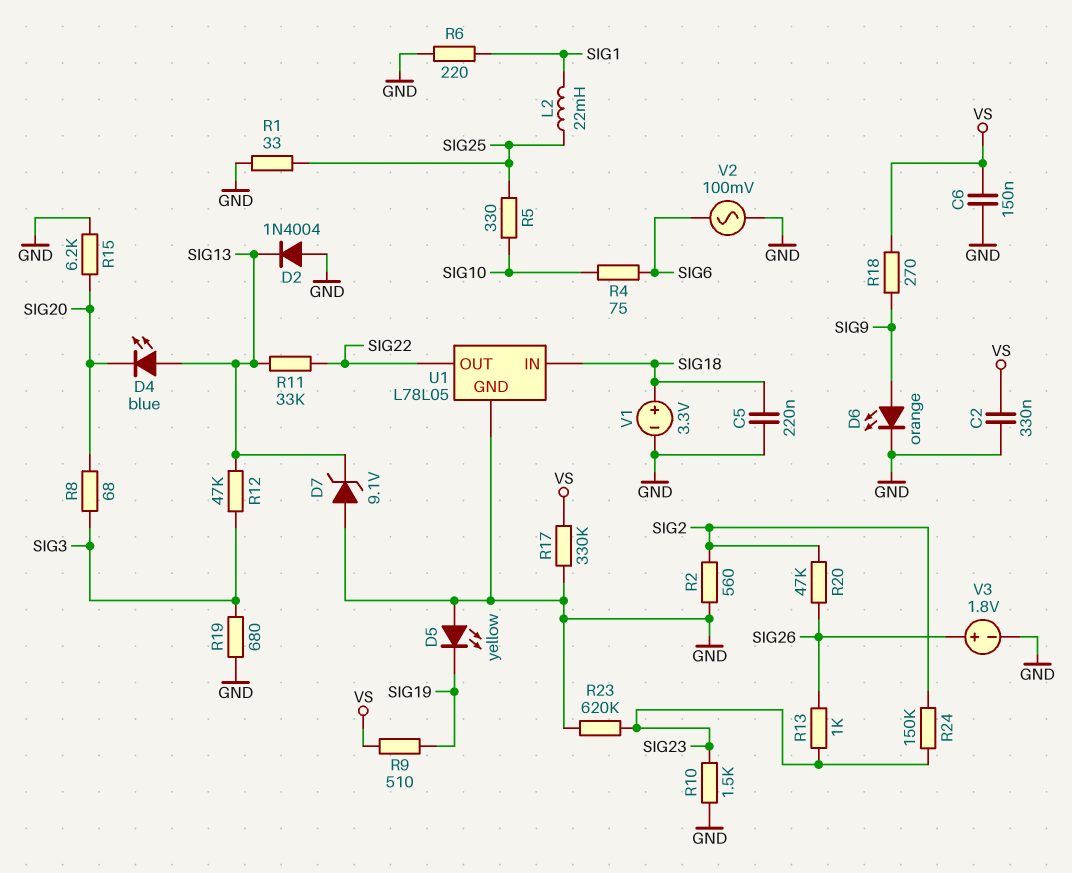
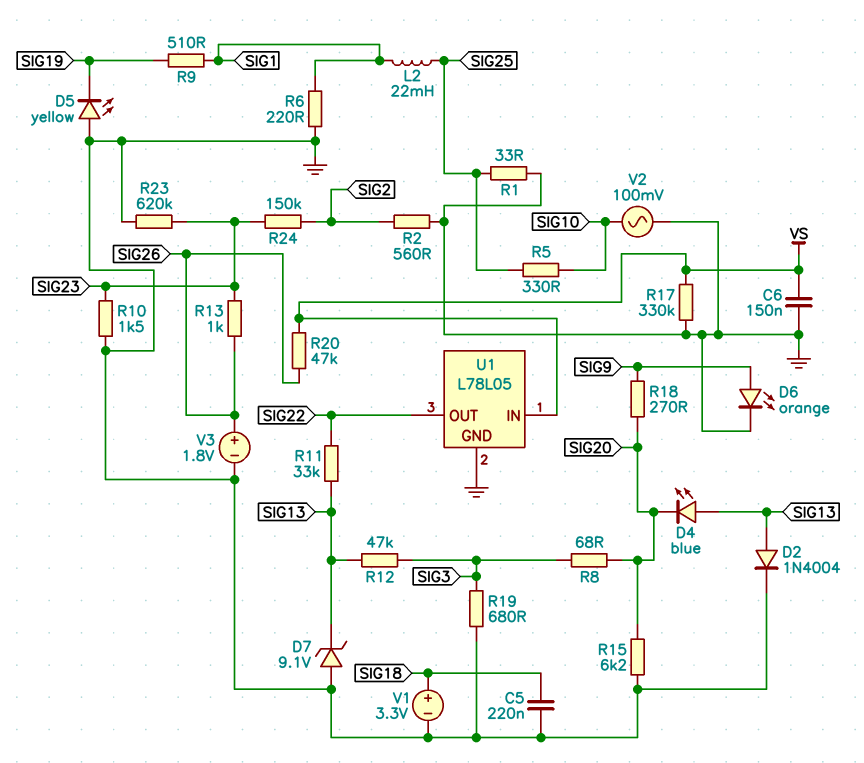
C2: 330nF (GND, VS) -> none
D2: diode 1N4004 (A GND, K SIG13) -> diode 1N4004 (A SIG13, K GND)
R4: 75 (SIG6, SIG10) -> none
R9: 510 (SIG19, VS) -> 510 (SIG1, SIG19)
R18: 270 (SIG9, VS) -> 270 (SIG9, SIG20)
R20: 47k (SIG2, SIG26) -> 47k (SIG26, VS)
U1 pin IN: SIG18 -> VS
V2: AC 100mV (GND, SIG6) -> AC 100mV (GND, SIG10)

